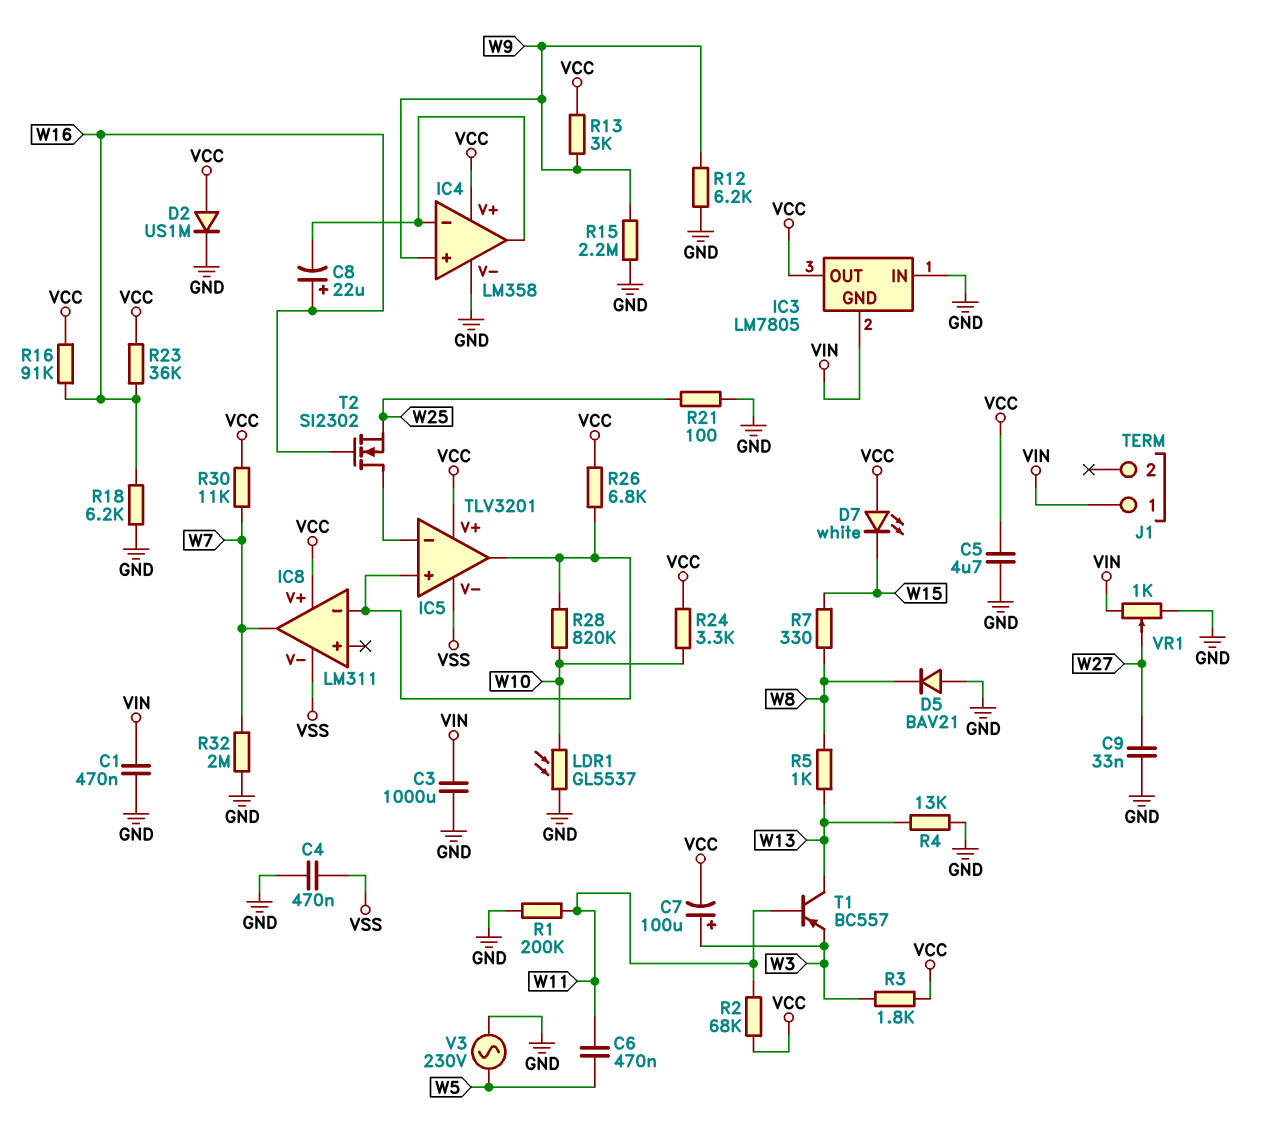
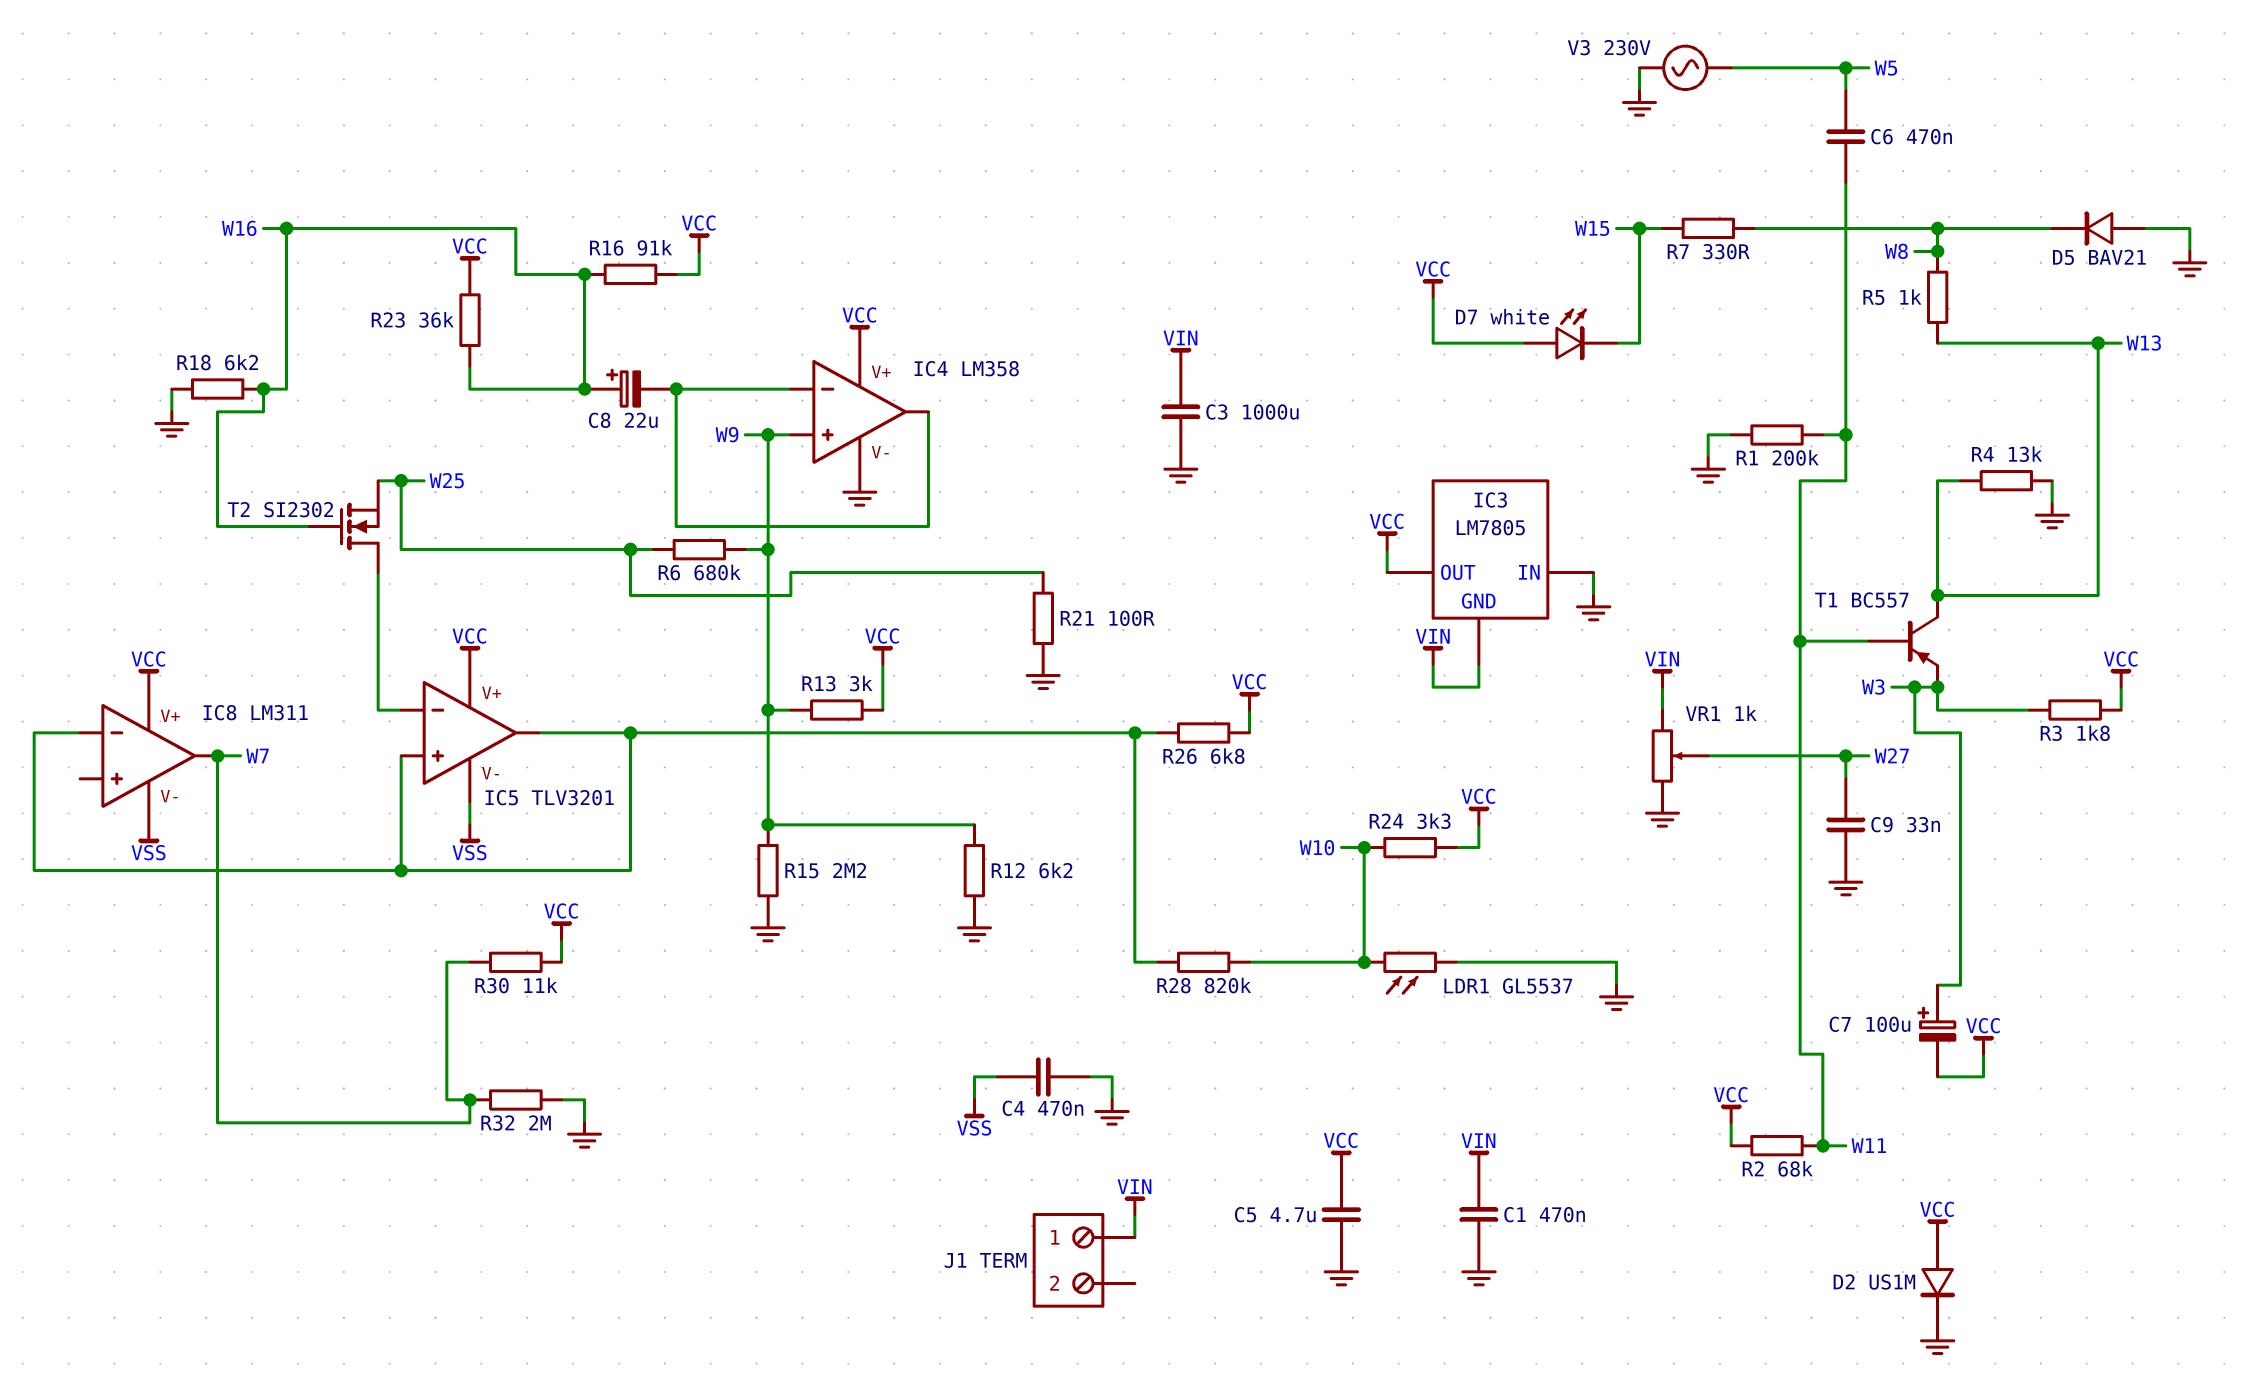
R6: none -> 680k (W9, W25)

